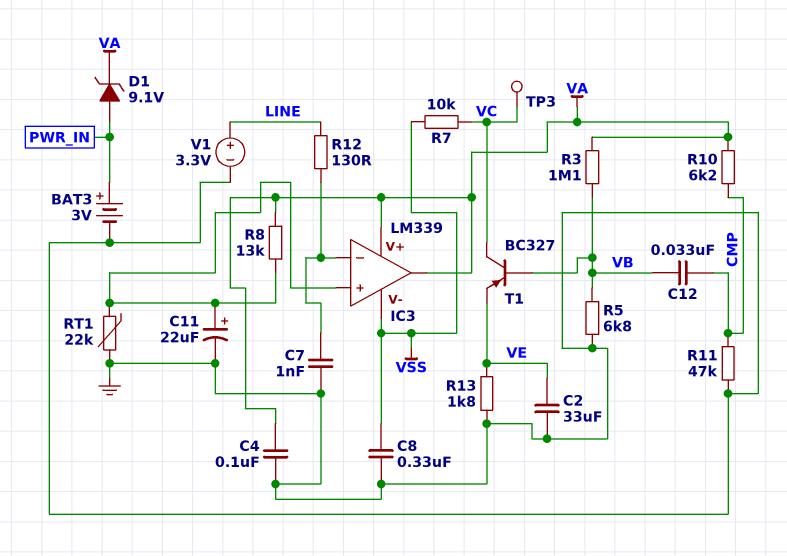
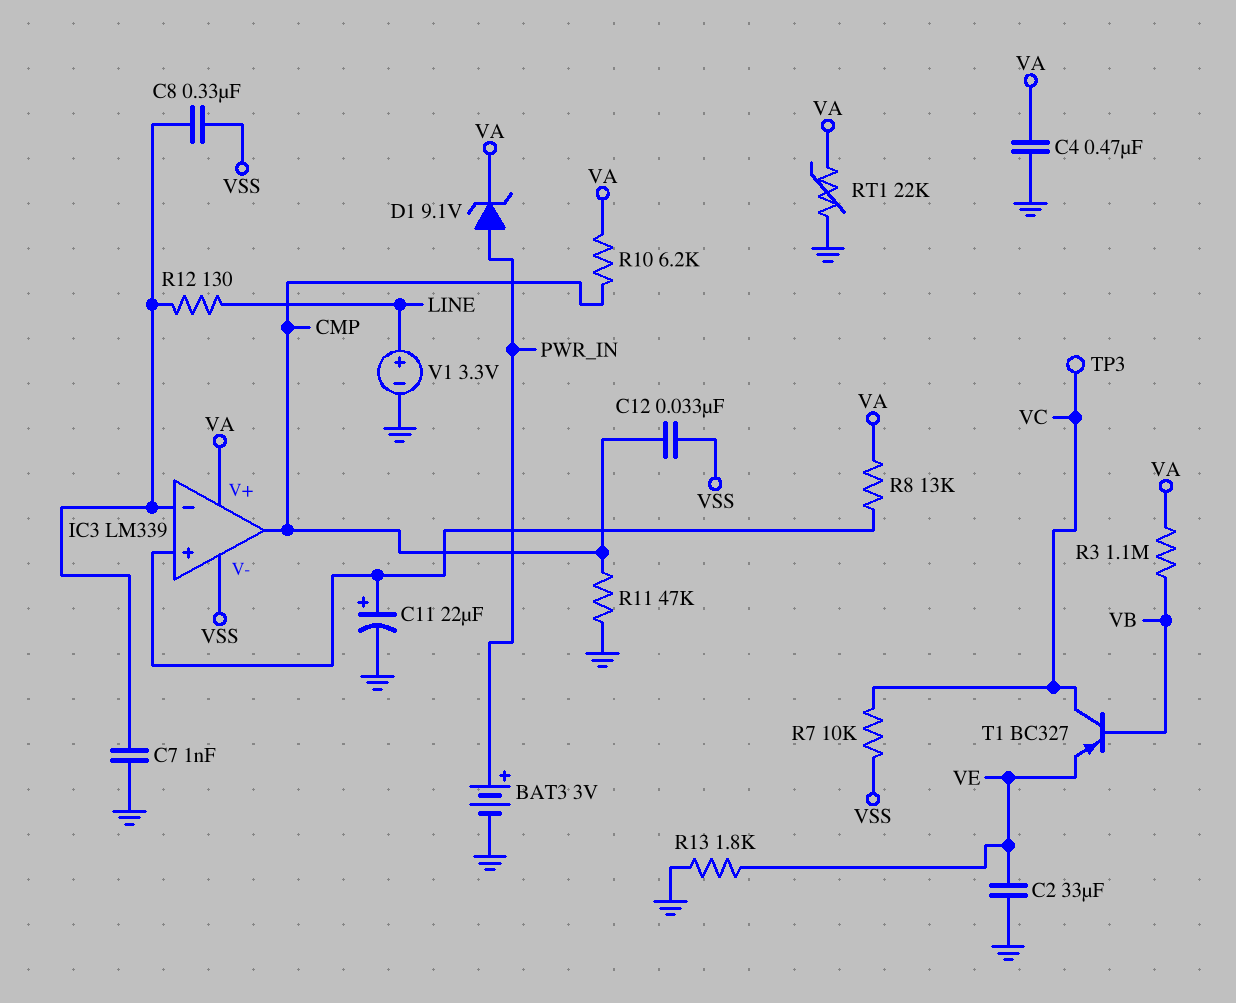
C4: 100nF (GND, VA) -> 470nF (GND, VA)
C8: 330nF (GND, VSS) -> 330nF (IC3/in-, VSS)
C12: 33nF (CMP, VB) -> 33nF (CMP, VSS)
IC3 pin out: VA -> CMP
R5: 6.8k (GND, VB) -> none
RT1: 22k (GND, IC3/in+) -> 22k (GND, VA)

